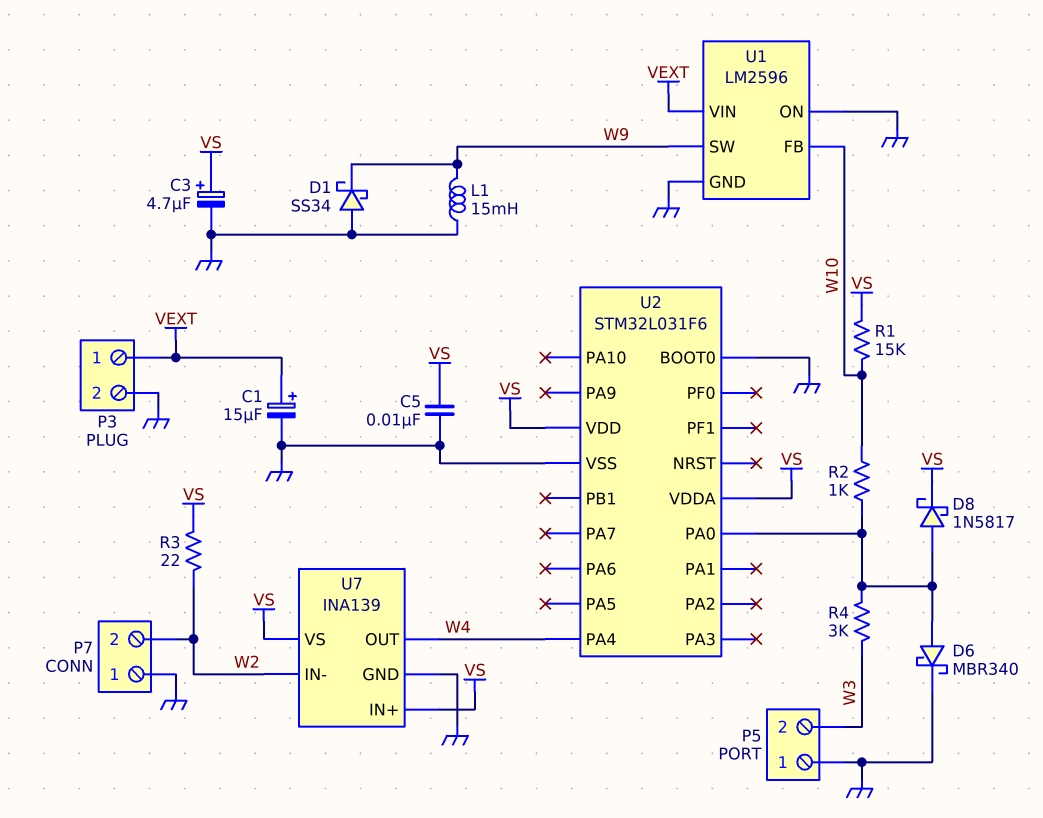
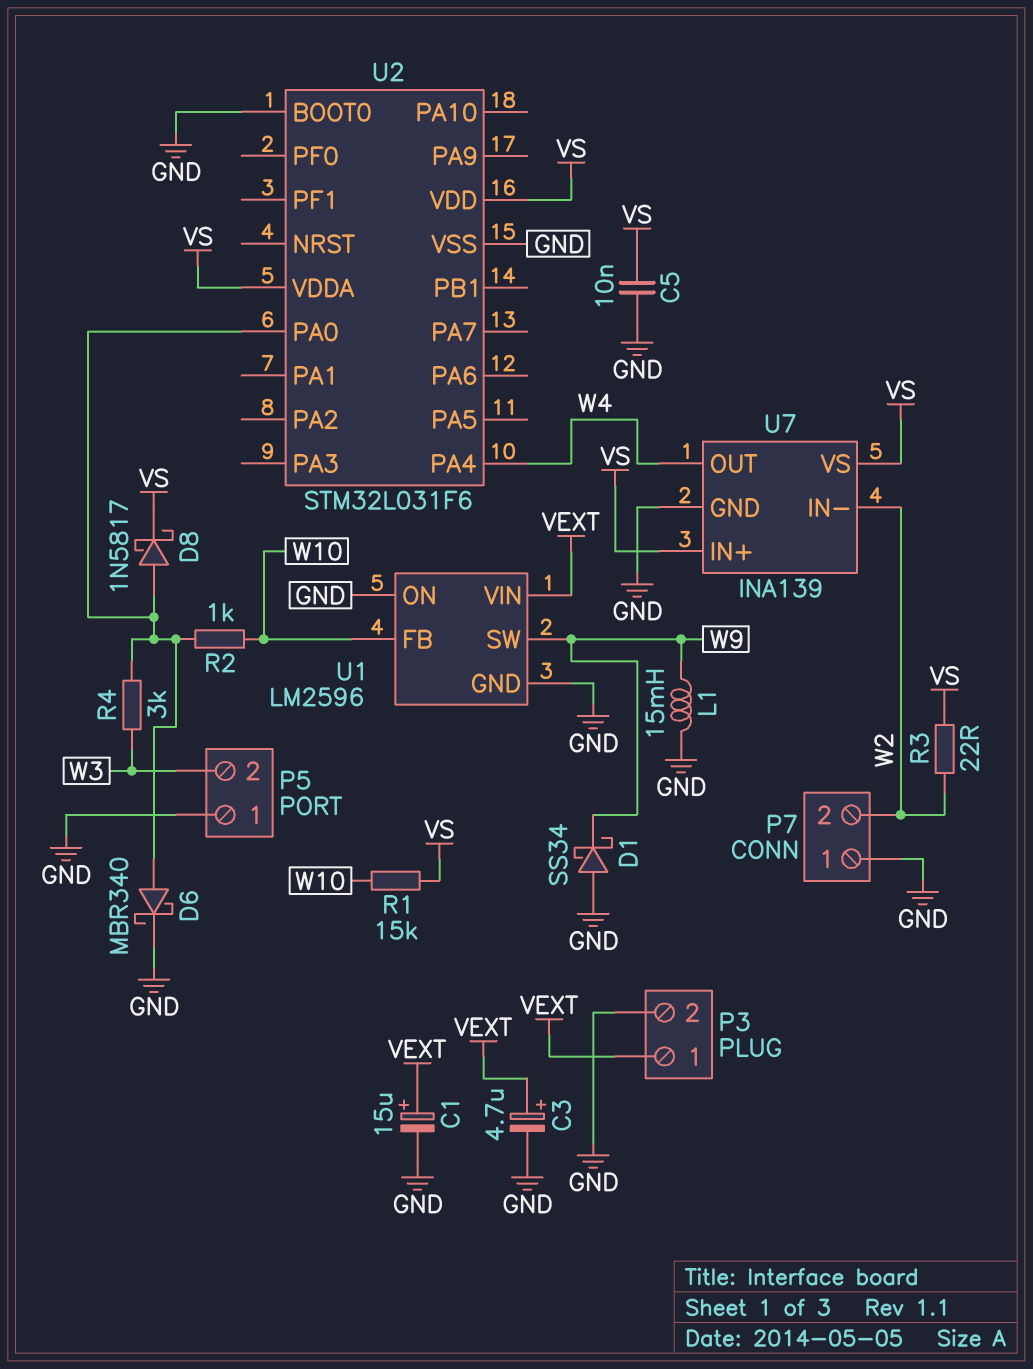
C3: 4.7uF (plus VS, minus GND) -> 4.7uF (plus VEXT, minus GND)

